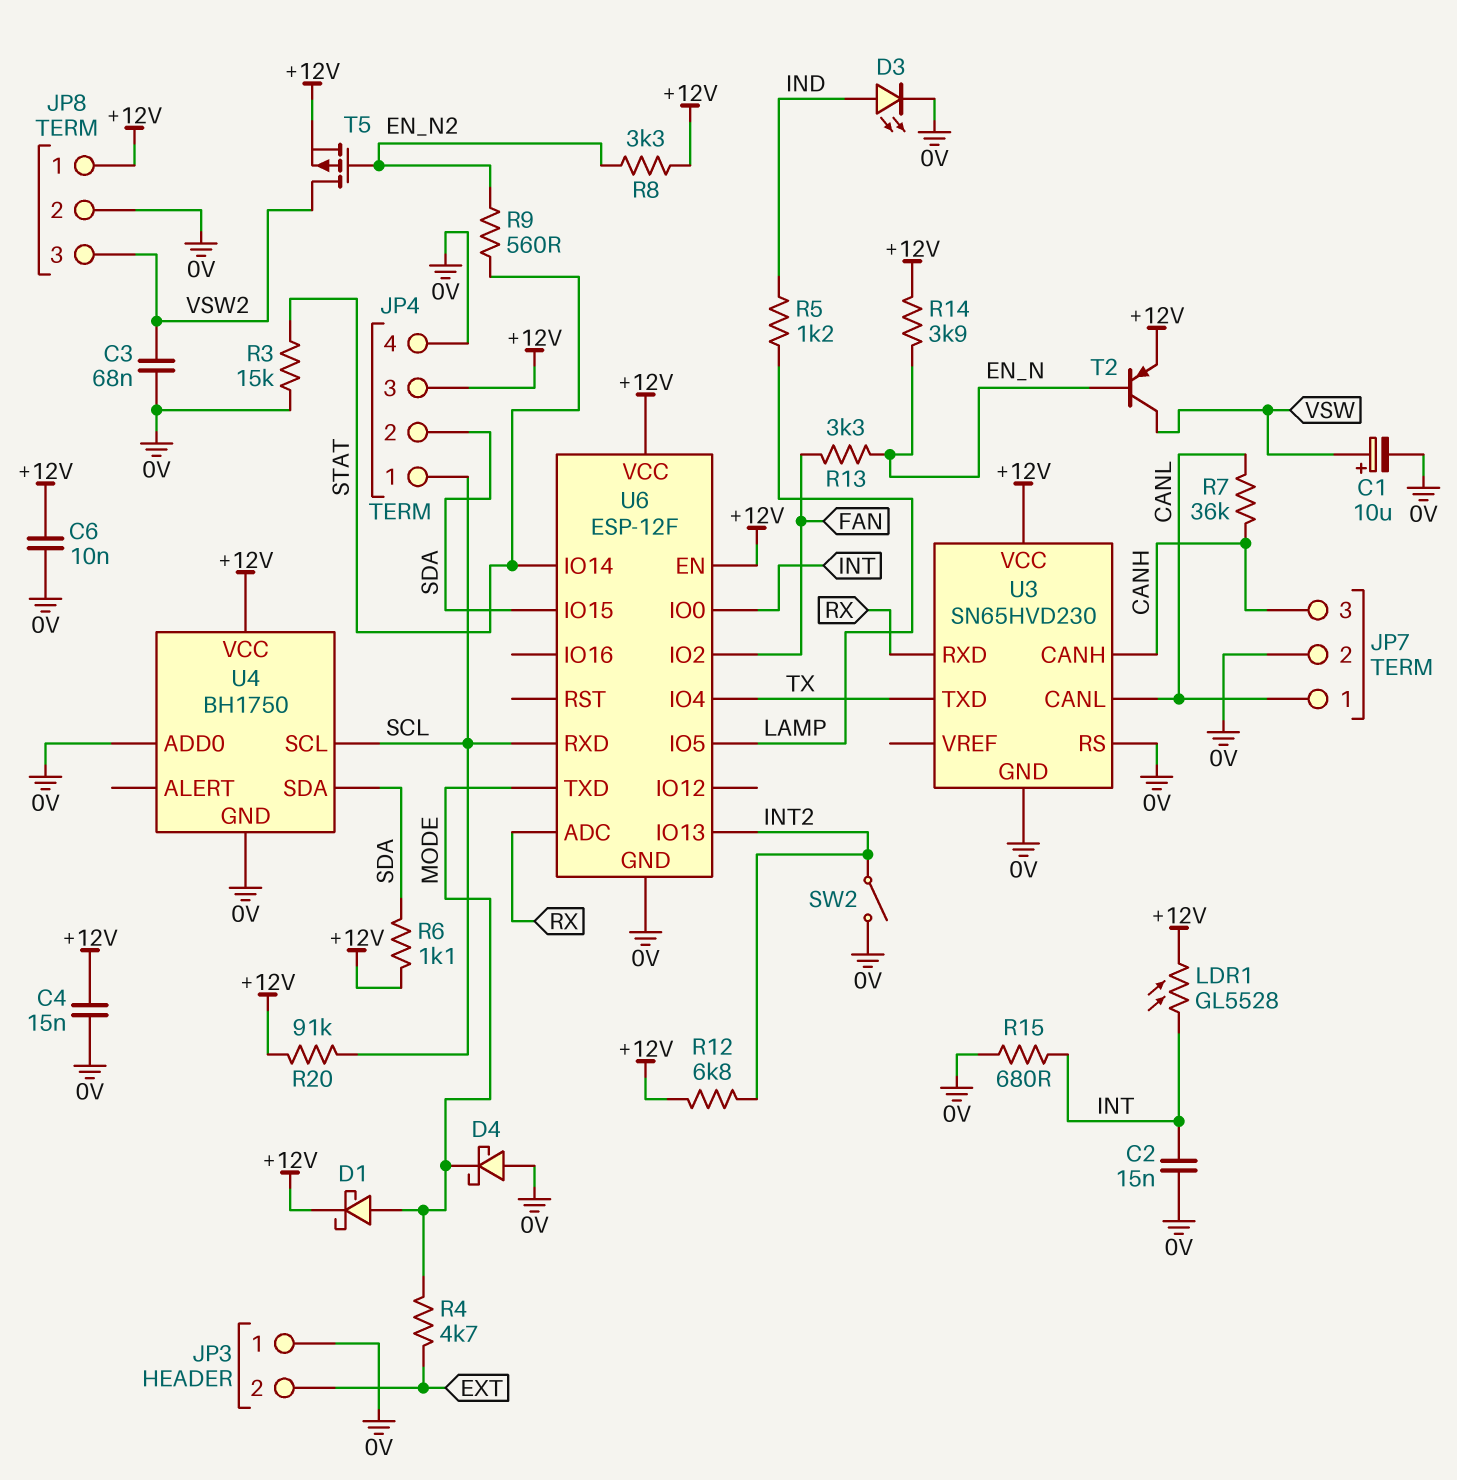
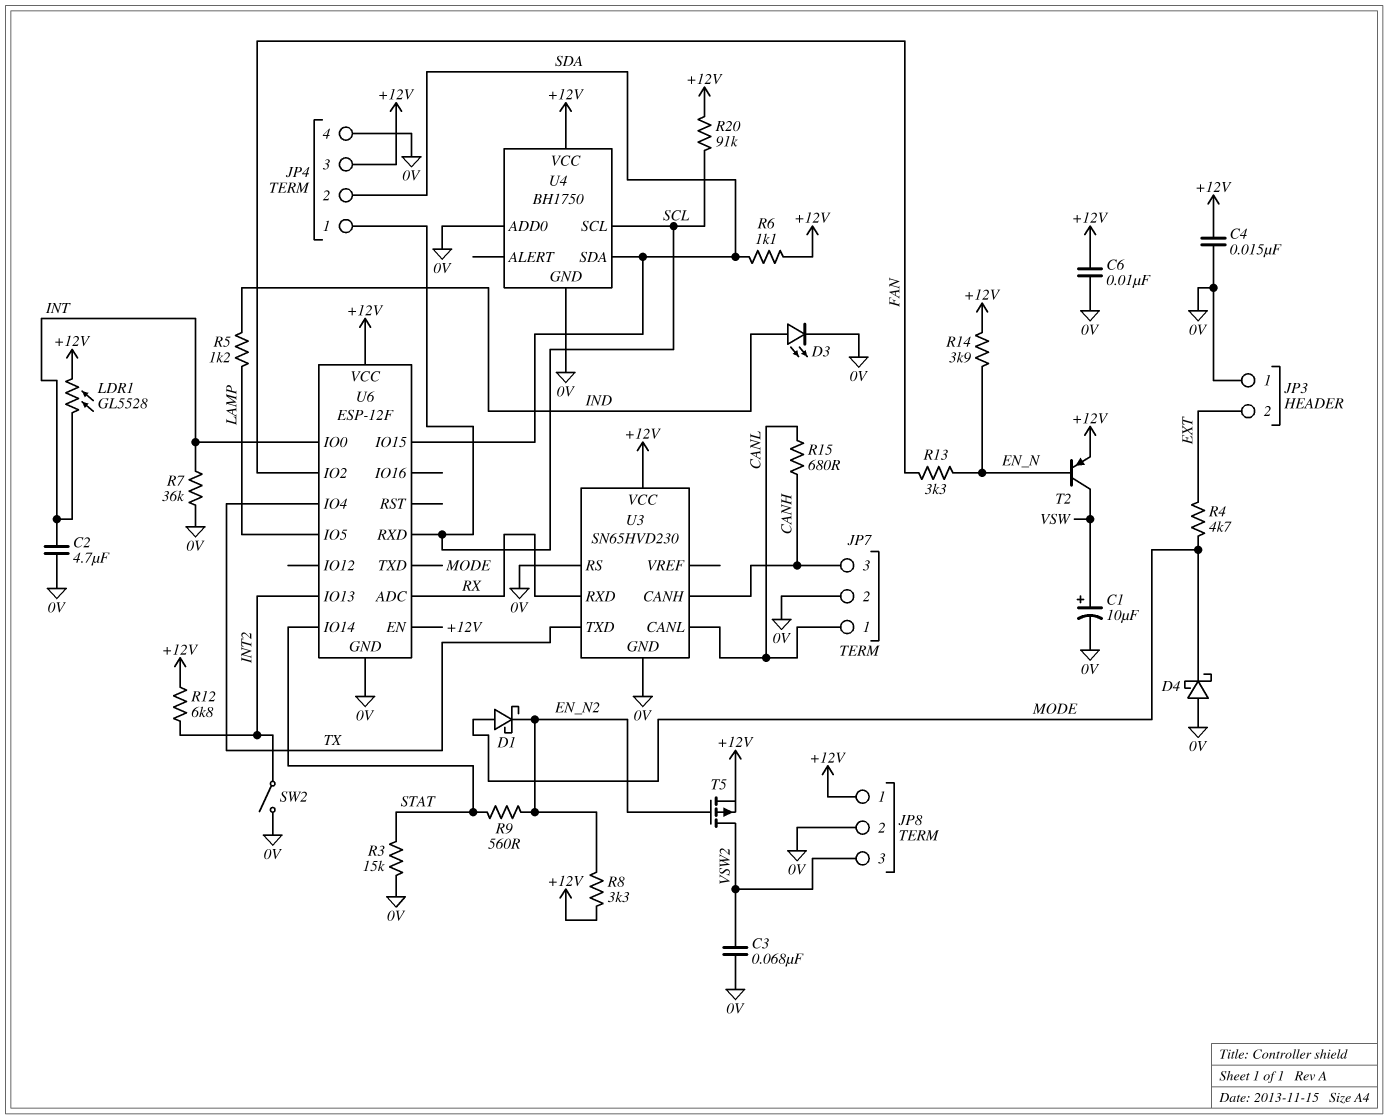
C2: 15nF (0V, INT) -> 4.7uF (0V, INT)
D1: schottky (A MODE, K +12V) -> schottky (A MODE, K EN_N2)
R7: 36k (CANH, CANL) -> 36k (0V, INT)
R15: 680 (0V, INT) -> 680 (CANH, CANL)

